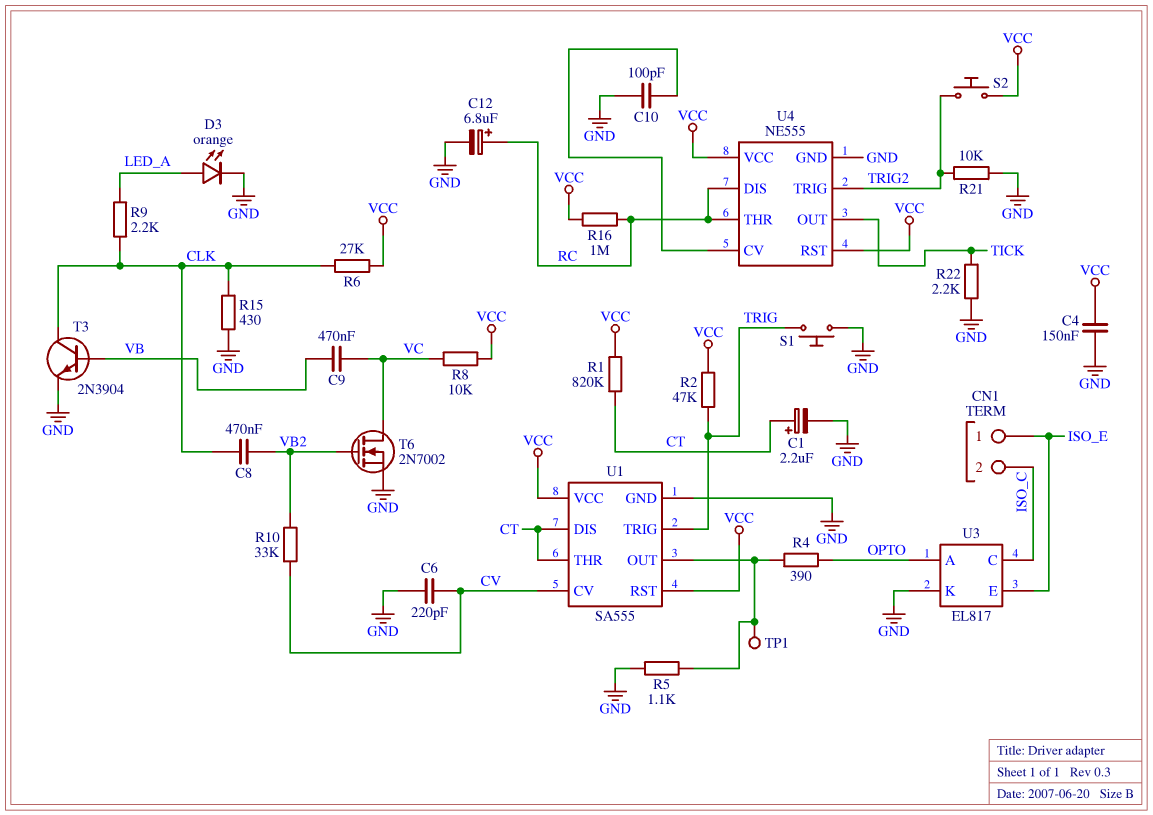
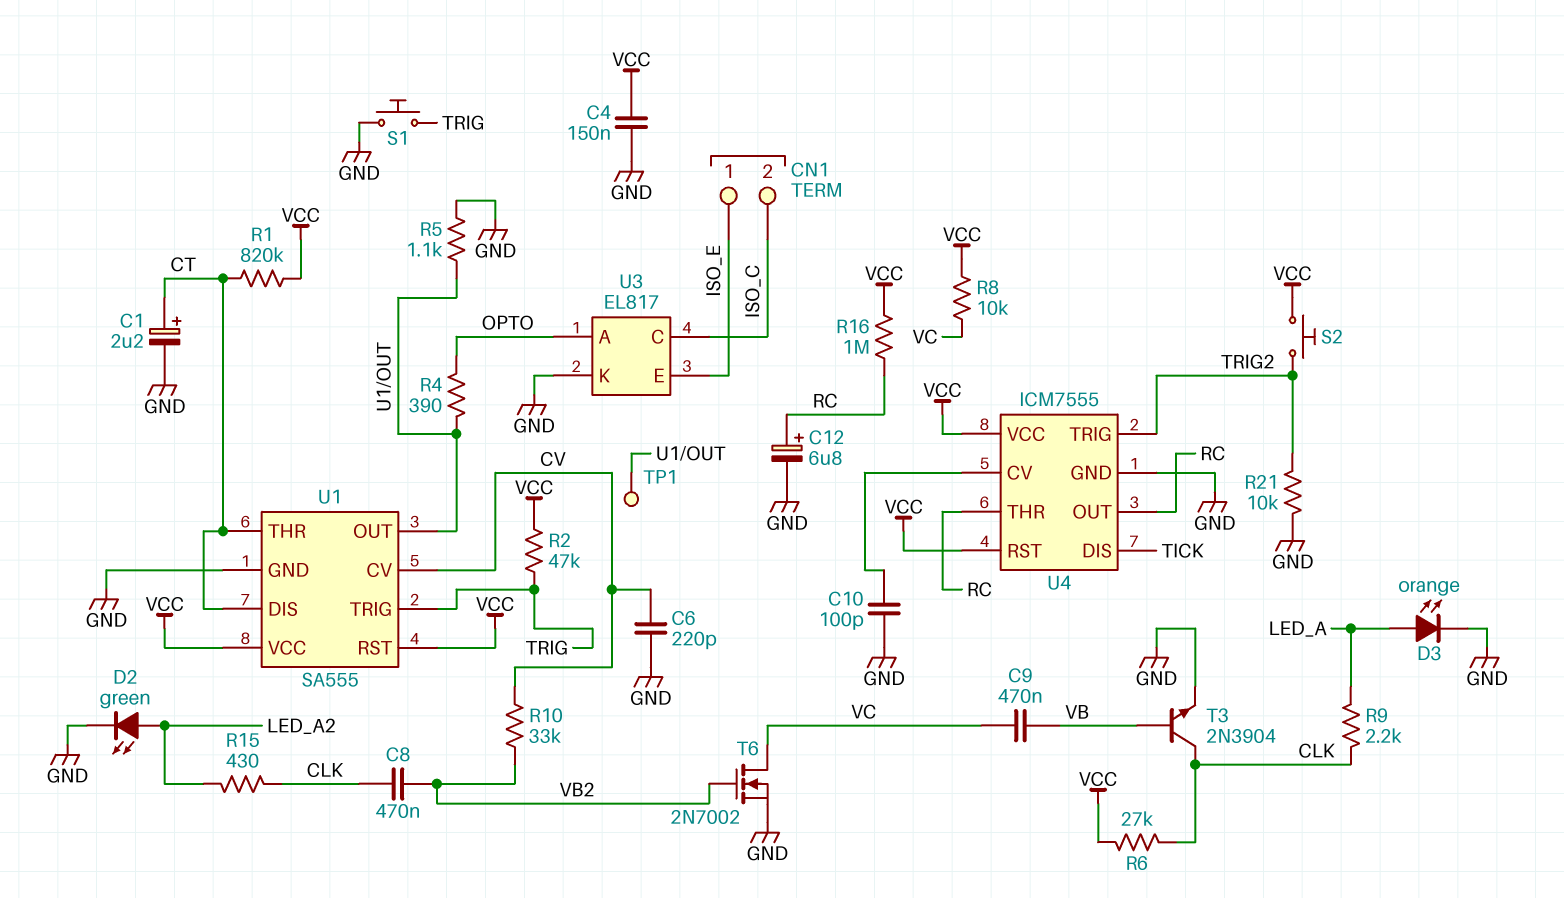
D2: none -> LED green (A LED_A2, K GND)
R15: 430 (CLK, GND) -> 430 (CLK, LED_A2)
R22: 2.2k (GND, TICK) -> none
U4: NE555 -> ICM7555
U4 pin DIS: RC -> TICK
U4 pin OUT: TICK -> RC

